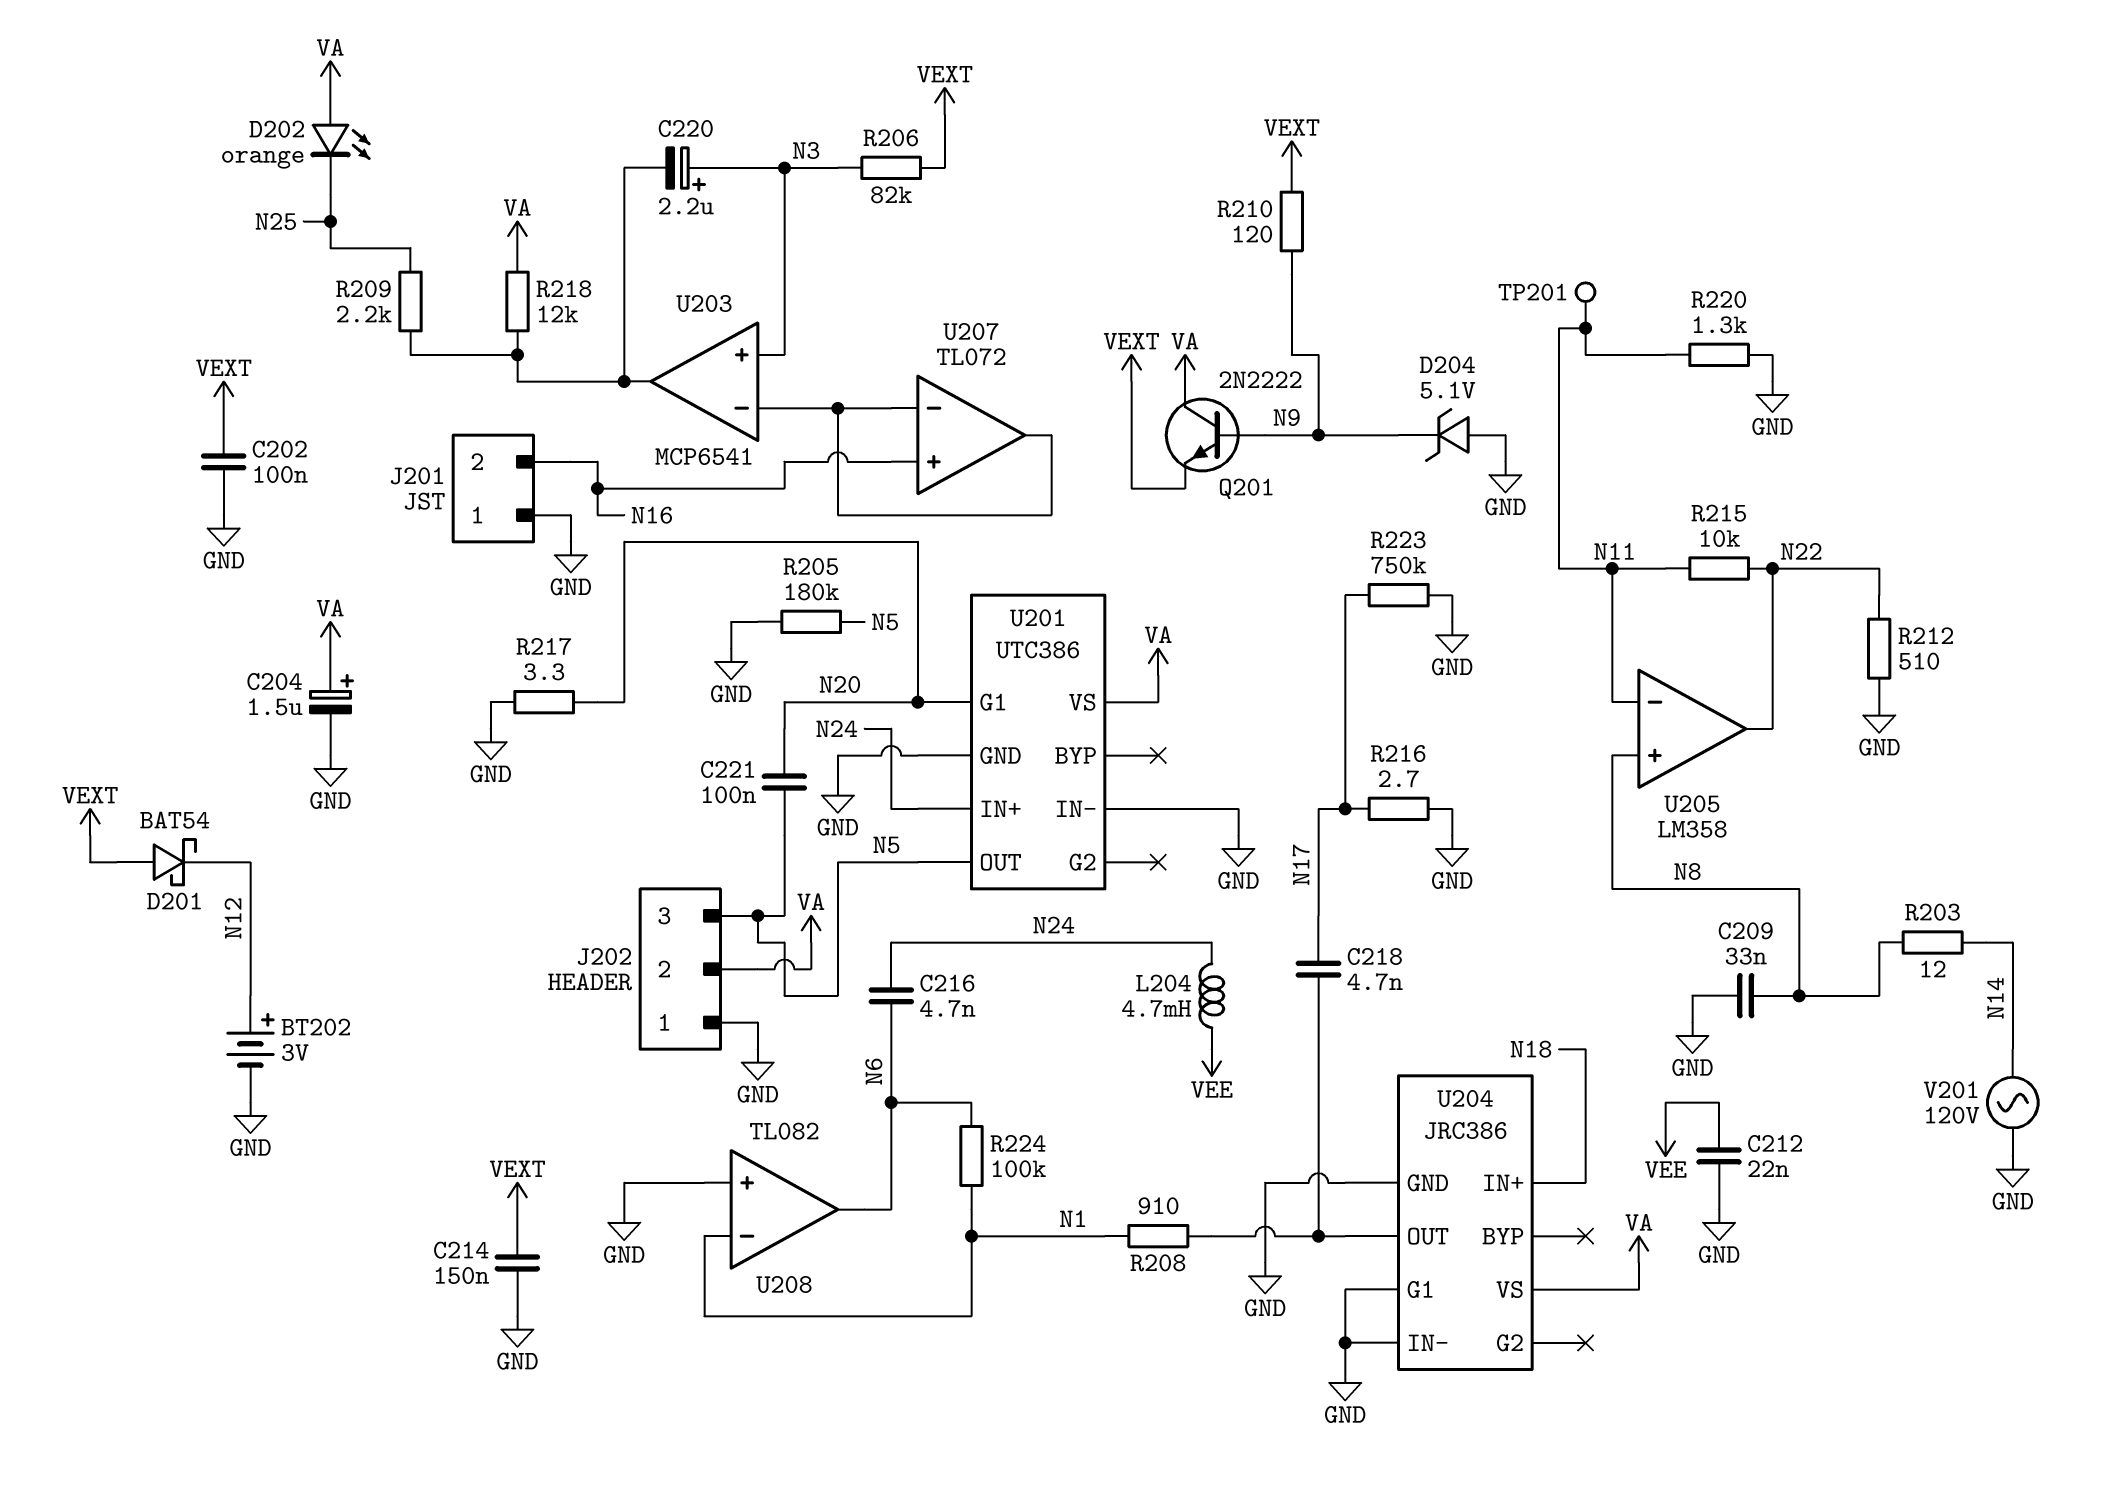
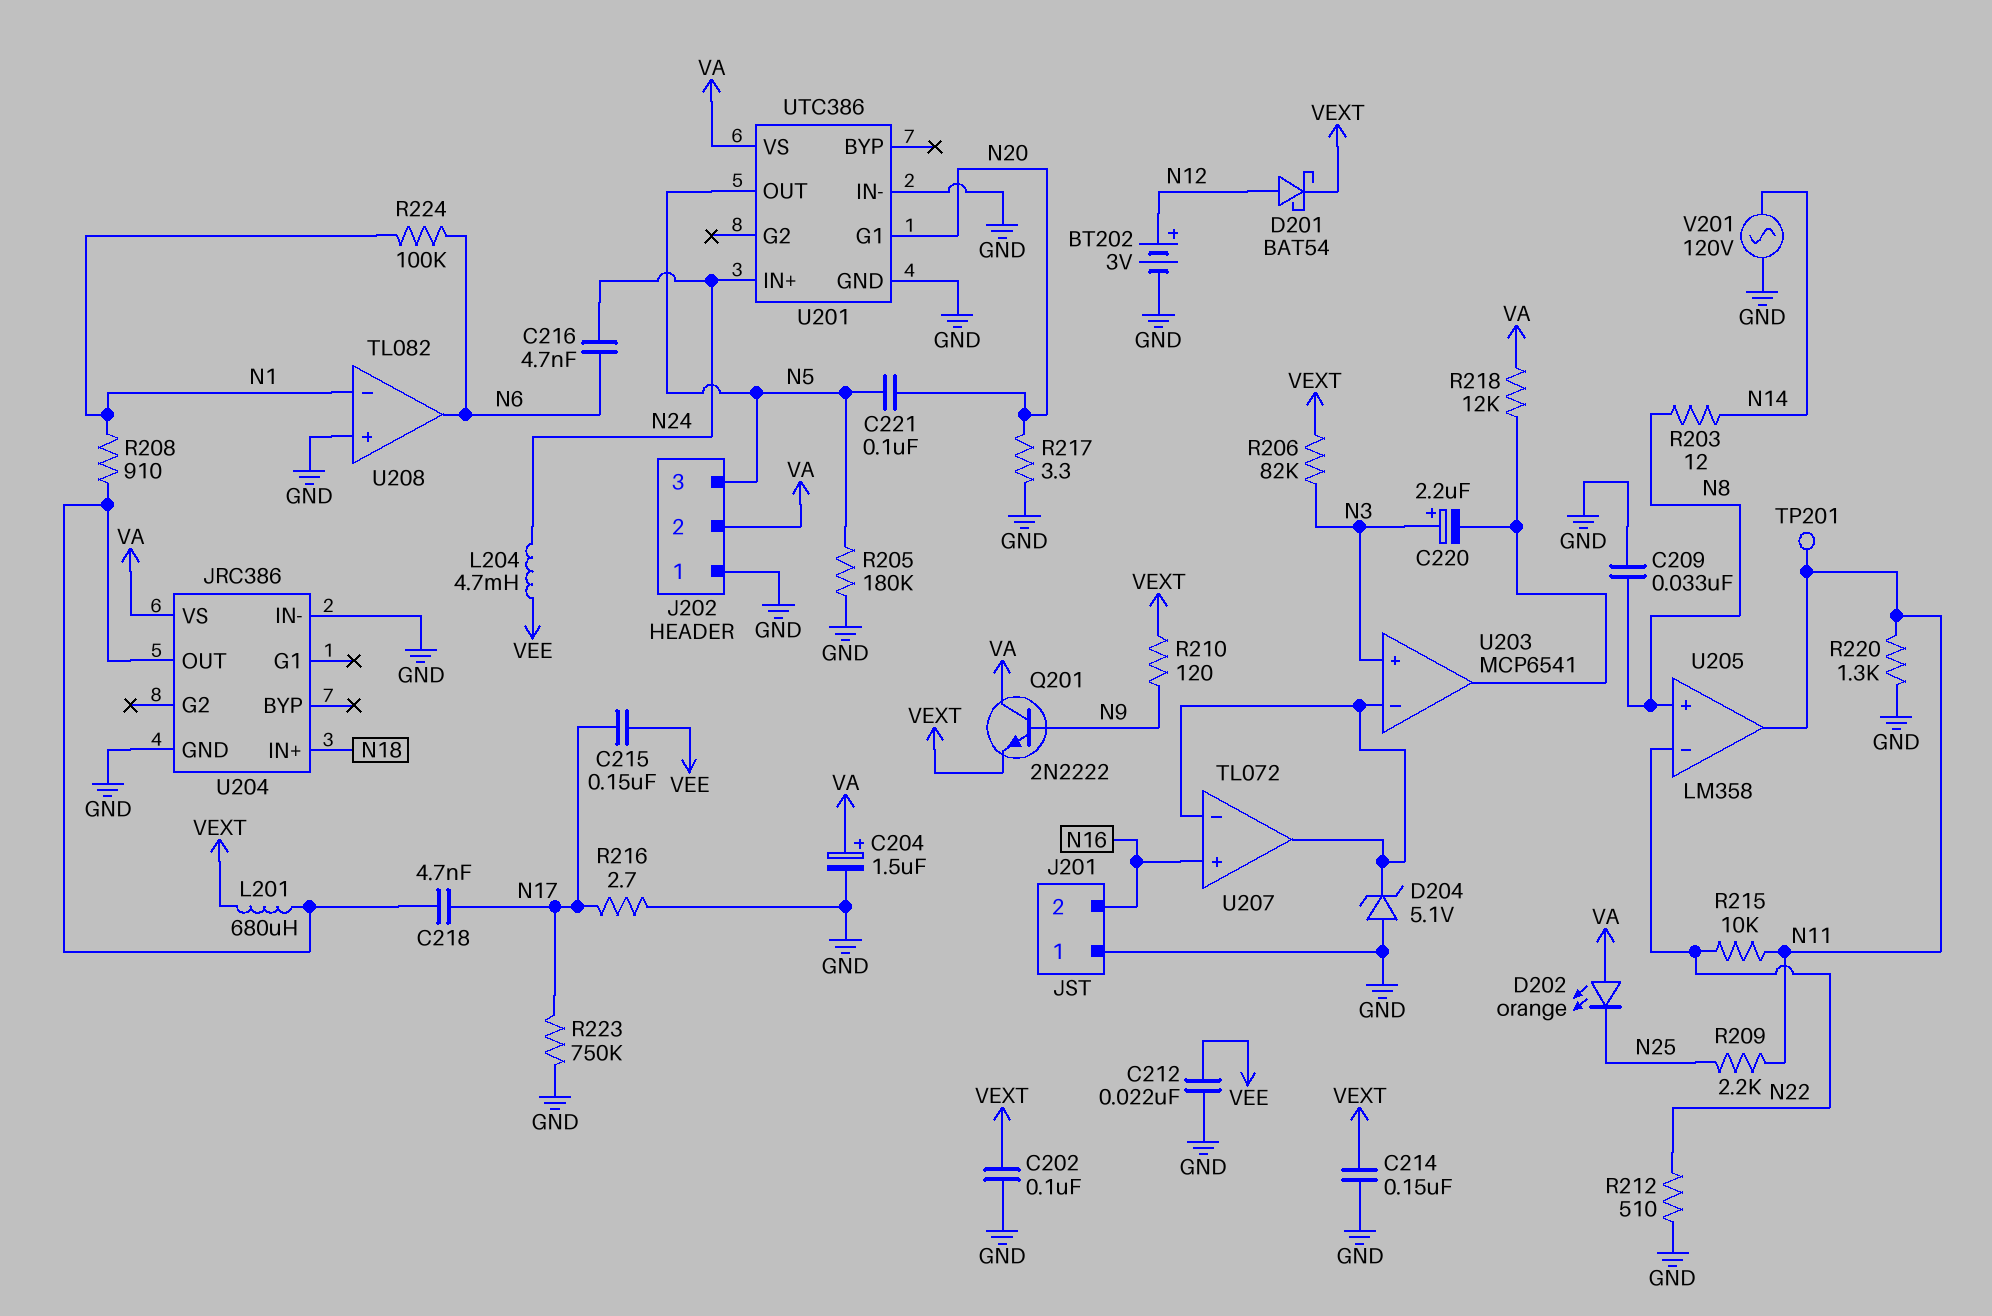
C215: none -> 150nF (N17, VEE)
D201: schottky BAT54 (A VEXT, K N12) -> schottky BAT54 (A N12, K VEXT)
D204: zener 5.1V (A GND, K N9) -> zener 5.1V (A GND, K U203/in-)
L201: none -> 680uH (U204/OUT, VEXT)
R209: 2.2k (N25, U203/out) -> 2.2k (N11, N25)
U204 pin G1: GND -> none
U205 pin in-: N11 -> N22
U205 pin out: N22 -> N11

